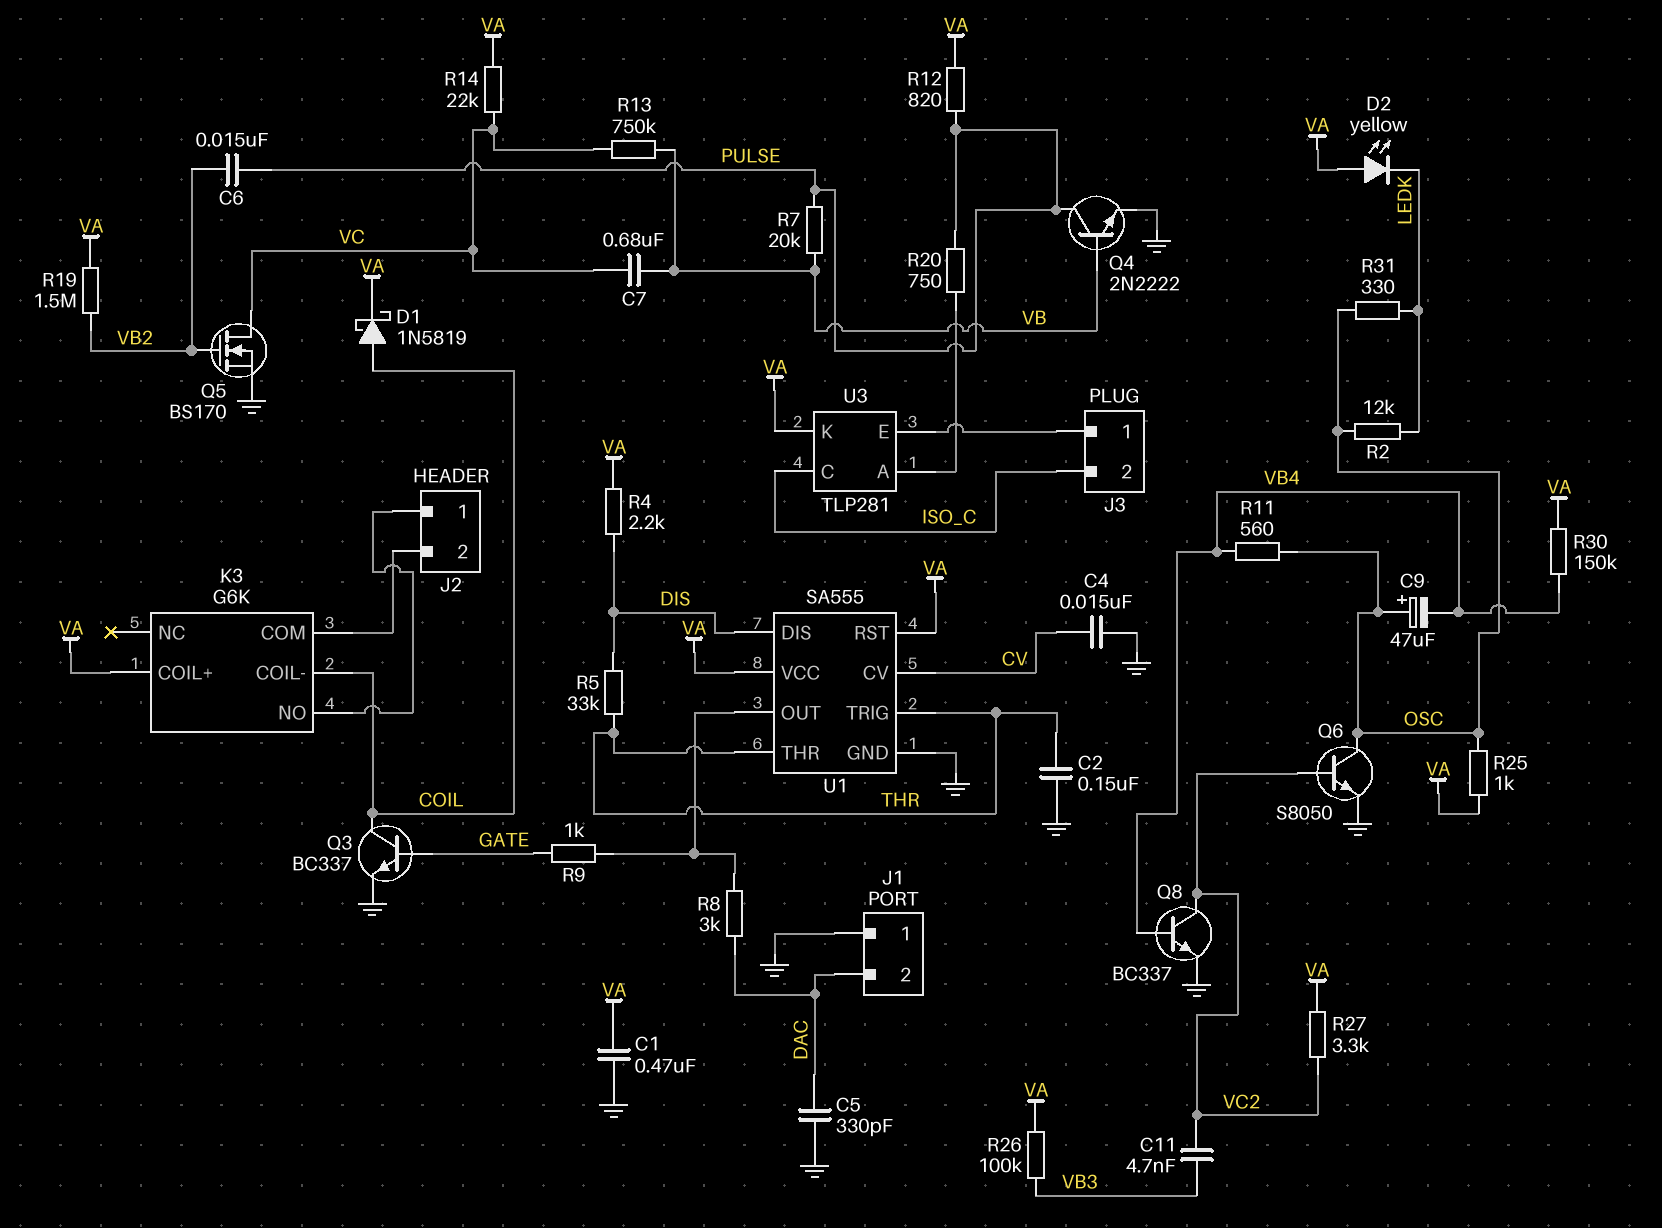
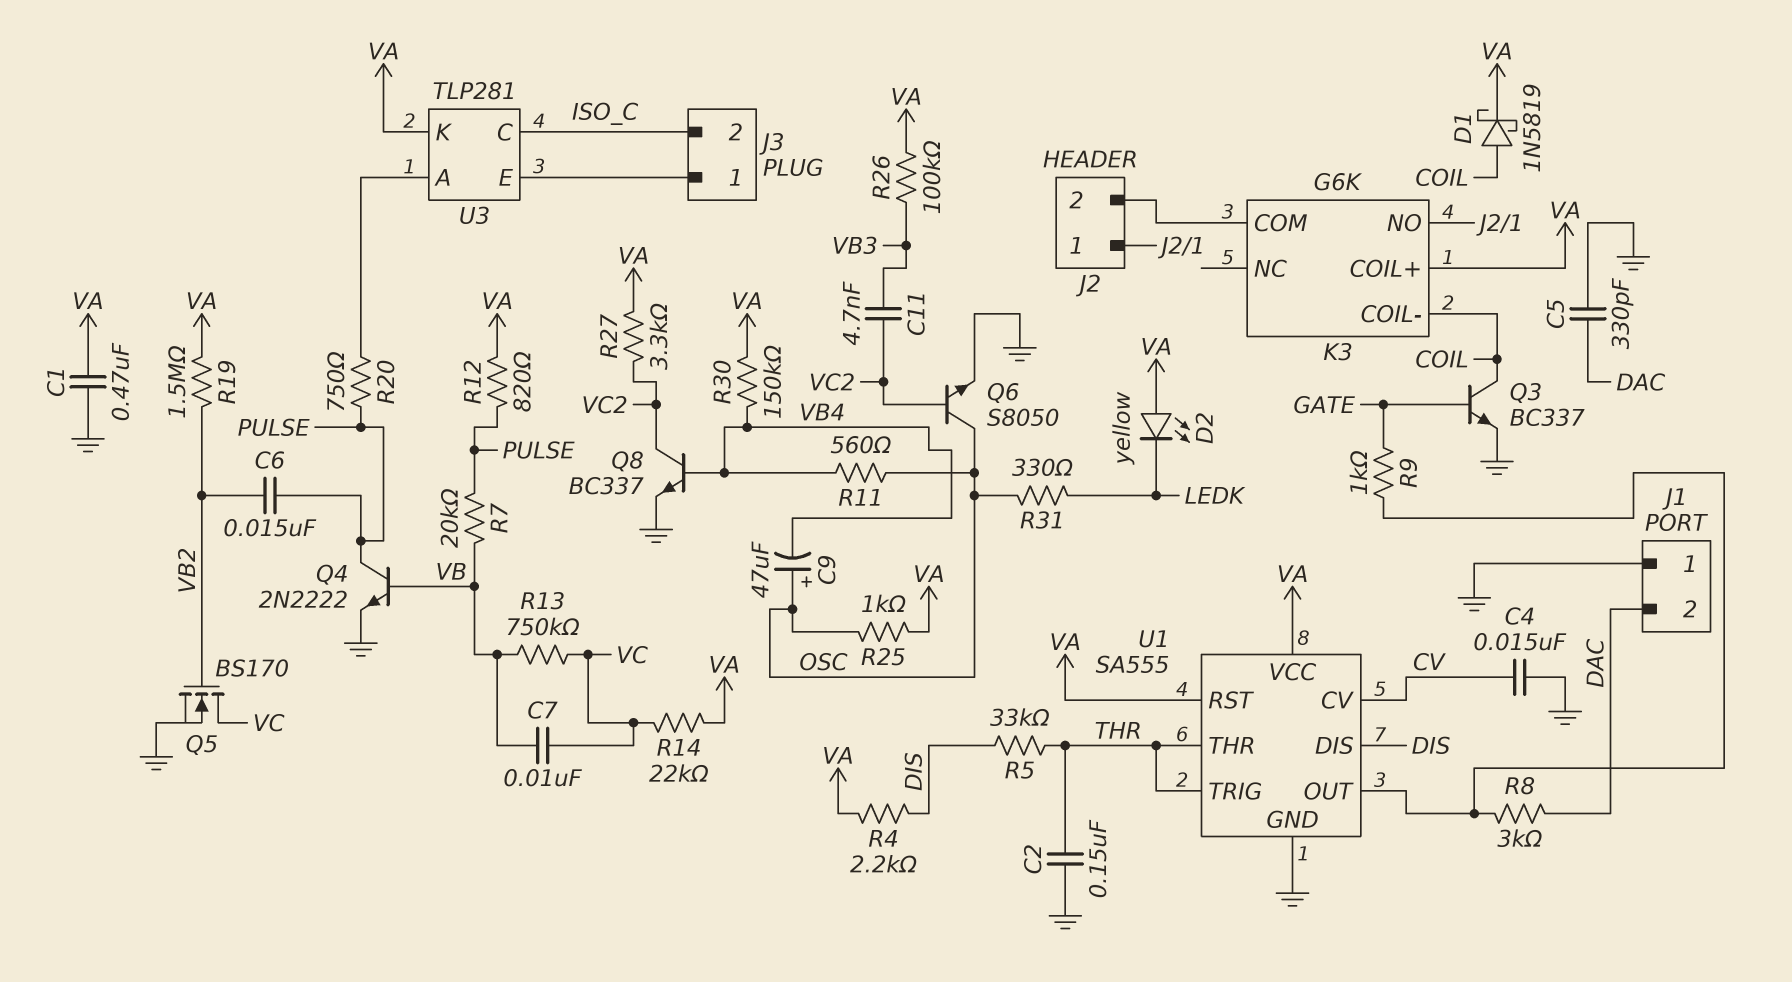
C7: 680nF (VB, VC) -> 10nF (VB, VC)
R2: 12k (LEDK, OSC) -> none

